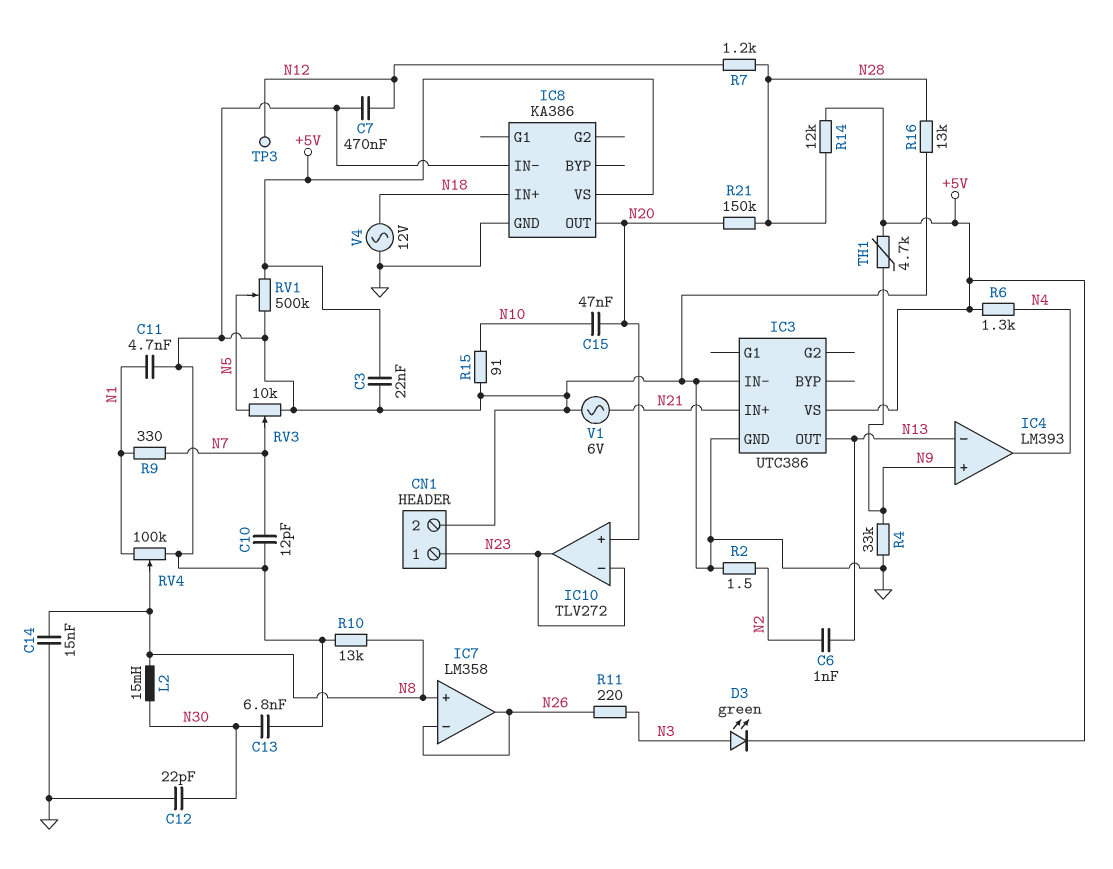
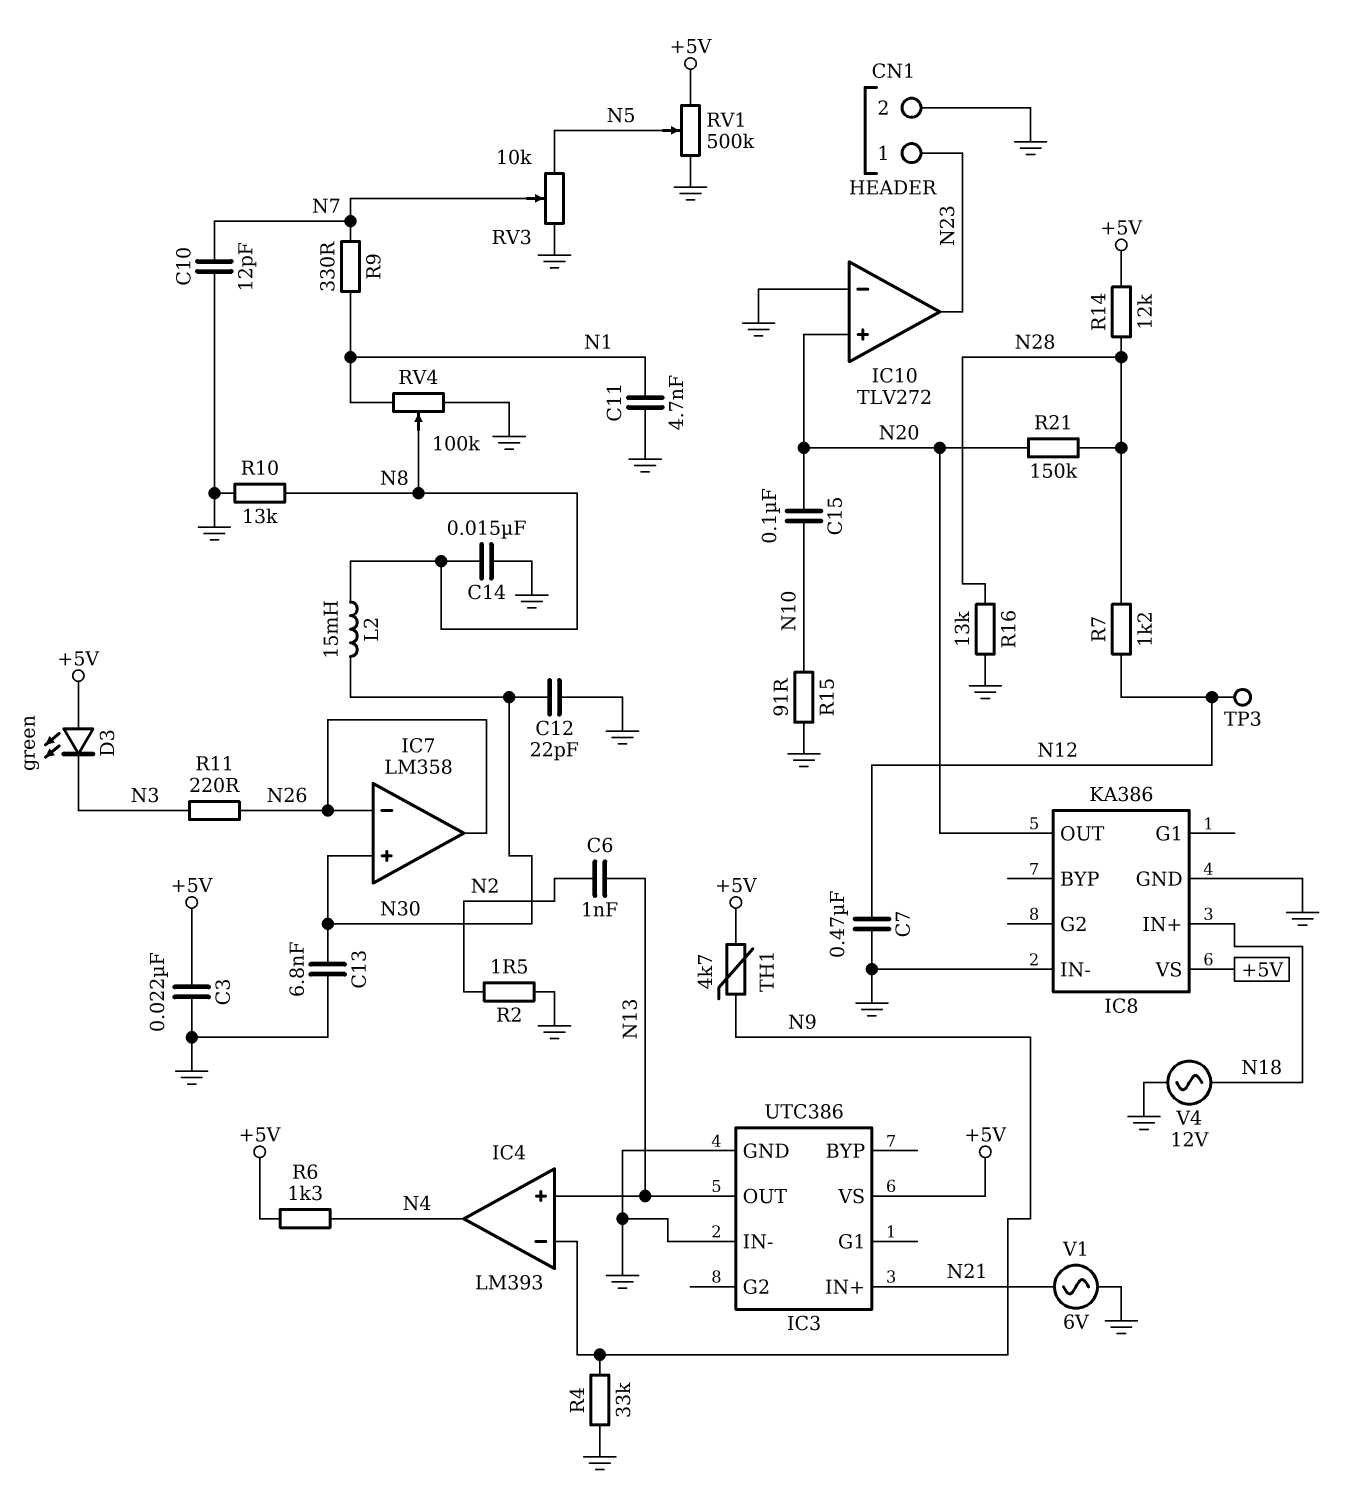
C15: 47nF (N10, N20) -> 100nF (N10, N20)
D3: LED green (A N3, K +5V) -> LED green (A +5V, K N3)
IC4 pin in+: N9 -> N13
IC4 pin in-: N13 -> N9
IC7 pin in+: N8 -> N30
IC10 pin in-: N23 -> GND

